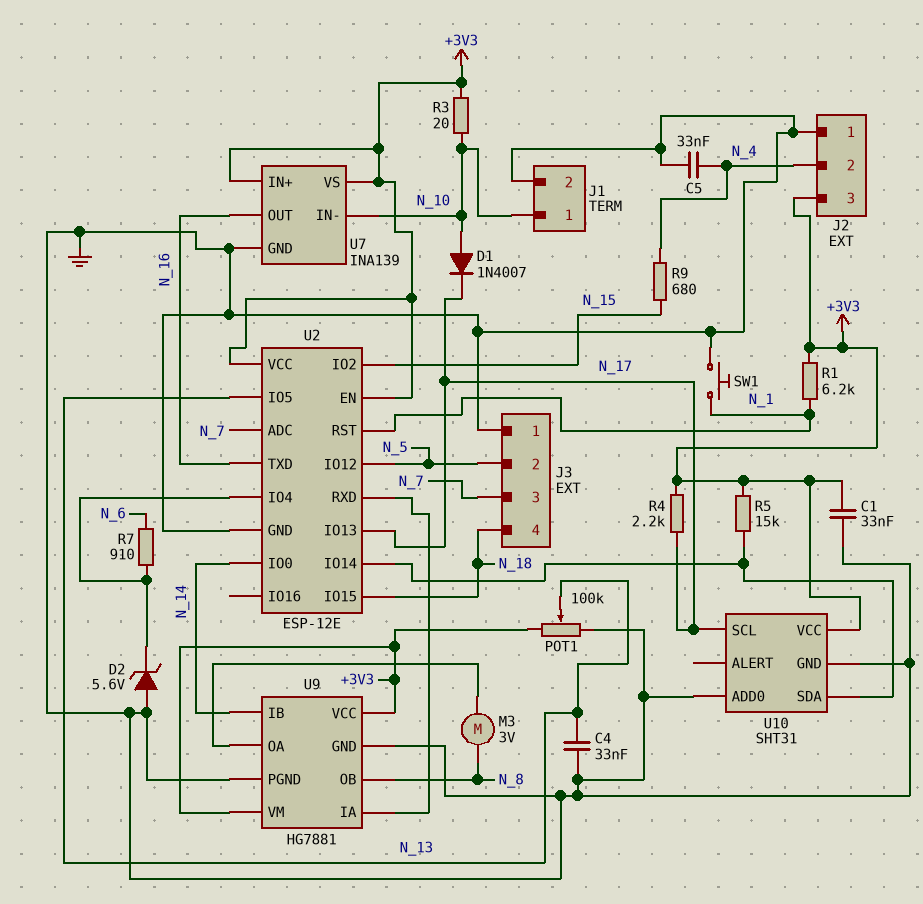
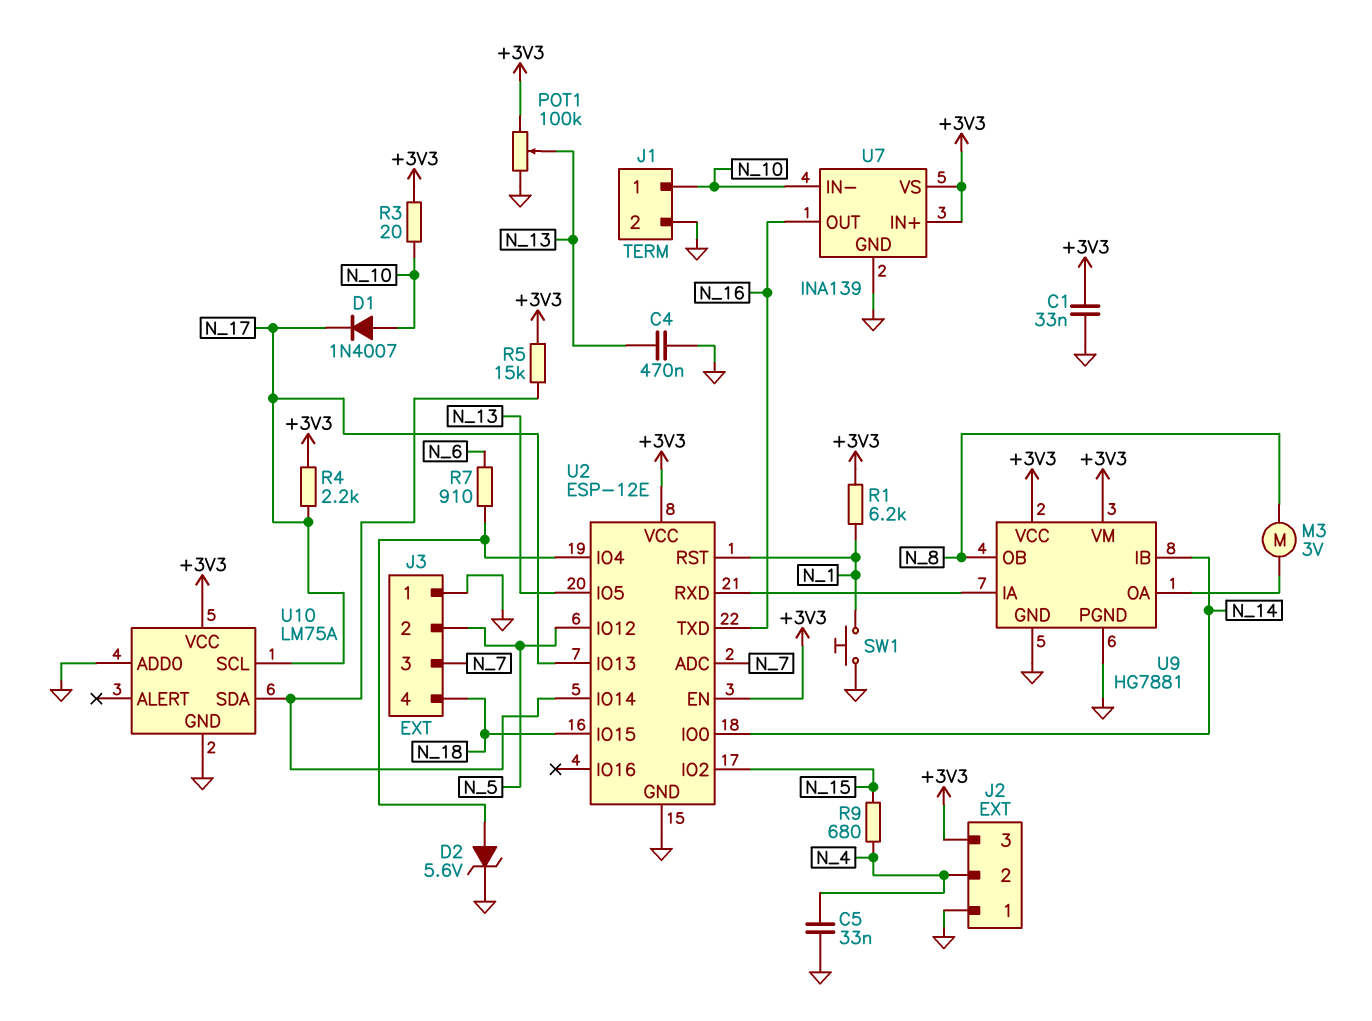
C4: 33nF (GND, N_13) -> 470nF (GND, N_13)
D2: zener 5.6V (A GND, K U2/IO4) -> zener 5.6V (A U2/IO4, K GND)
U10: SHT31 -> LM75A

